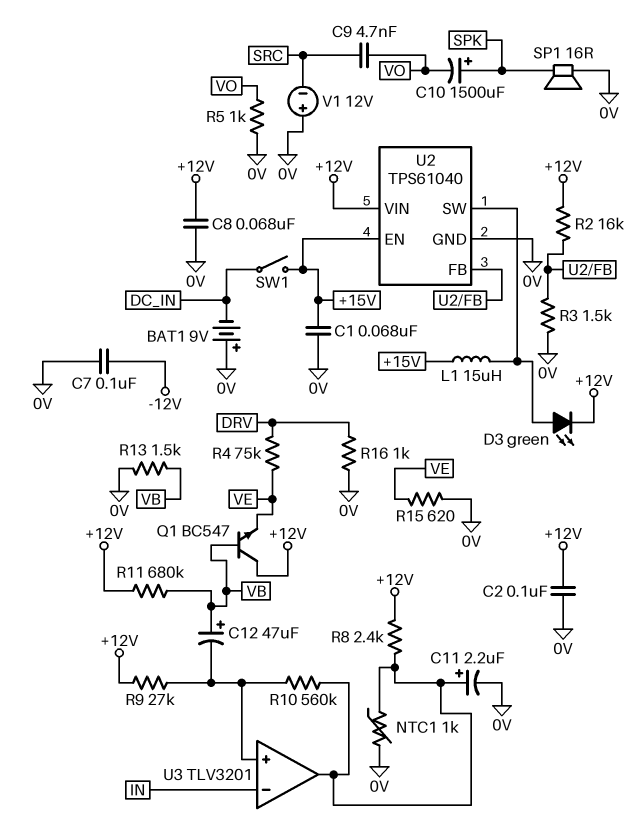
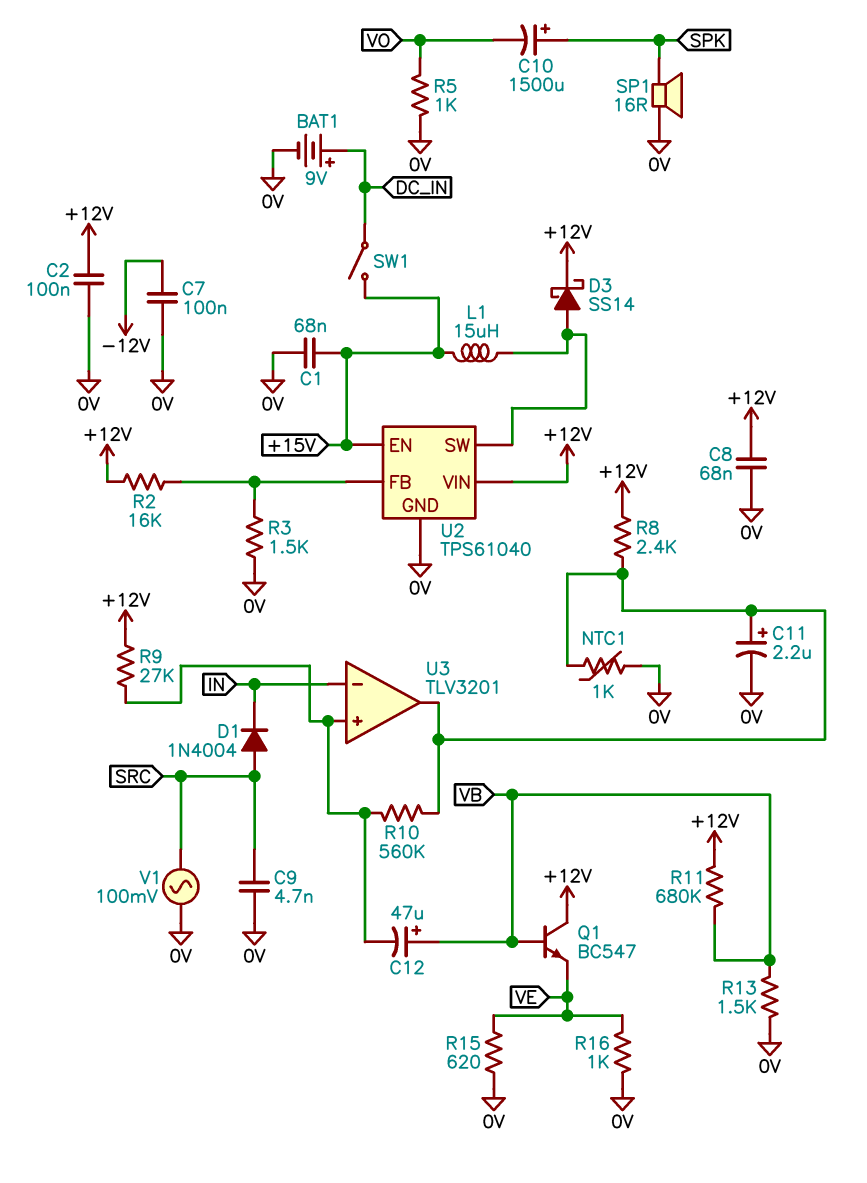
BAT1: 9V (plus 0V, minus DC_IN) -> 9V (plus DC_IN, minus 0V)
C9: 4.7nF (SRC, VO) -> 4.7nF (0V, SRC)
D1: none -> diode 1N4004 (A SRC, K IN)
D3: LED green (A U2/SW, K +12V) -> schottky SS14 (A U2/SW, K +12V)
R4: 75k (DRV, VE) -> none
R16: 1k (0V, DRV) -> 1k (0V, VE)
V1: 12V (plus 0V, minus SRC) -> AC 100mV (0V, SRC)

